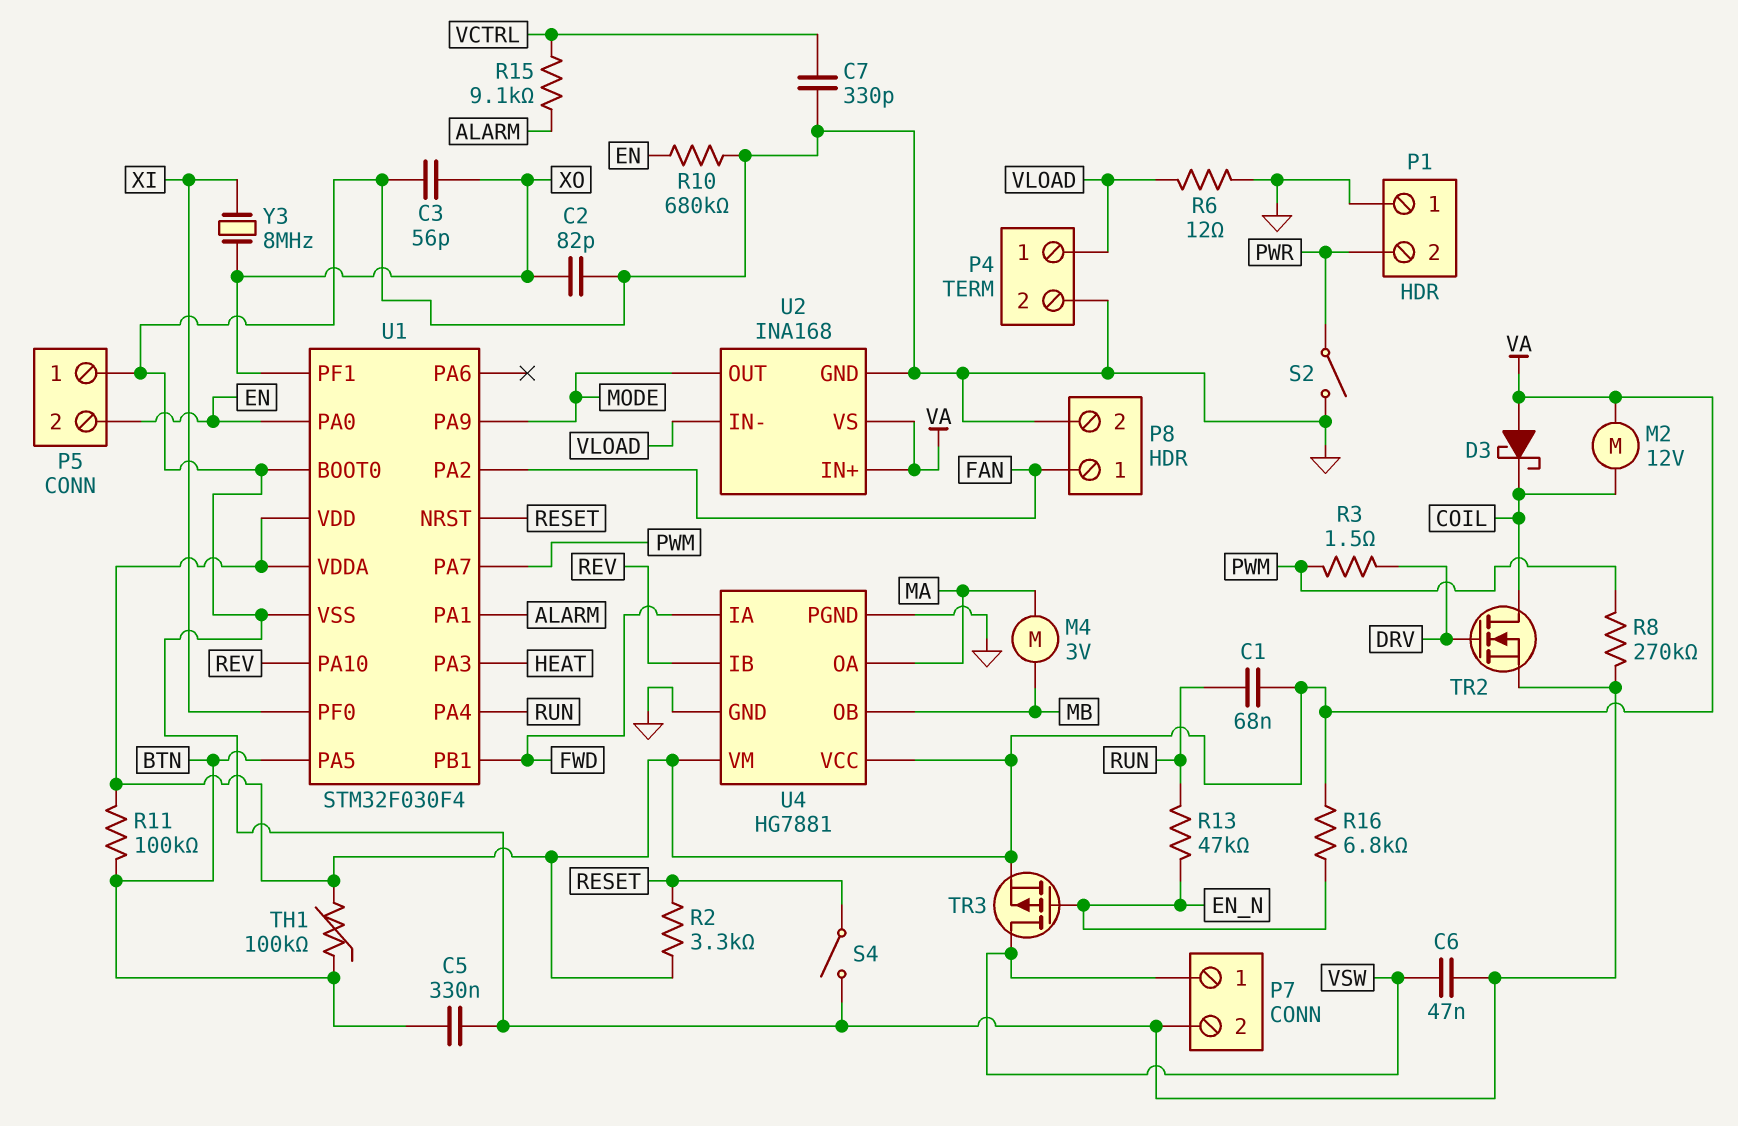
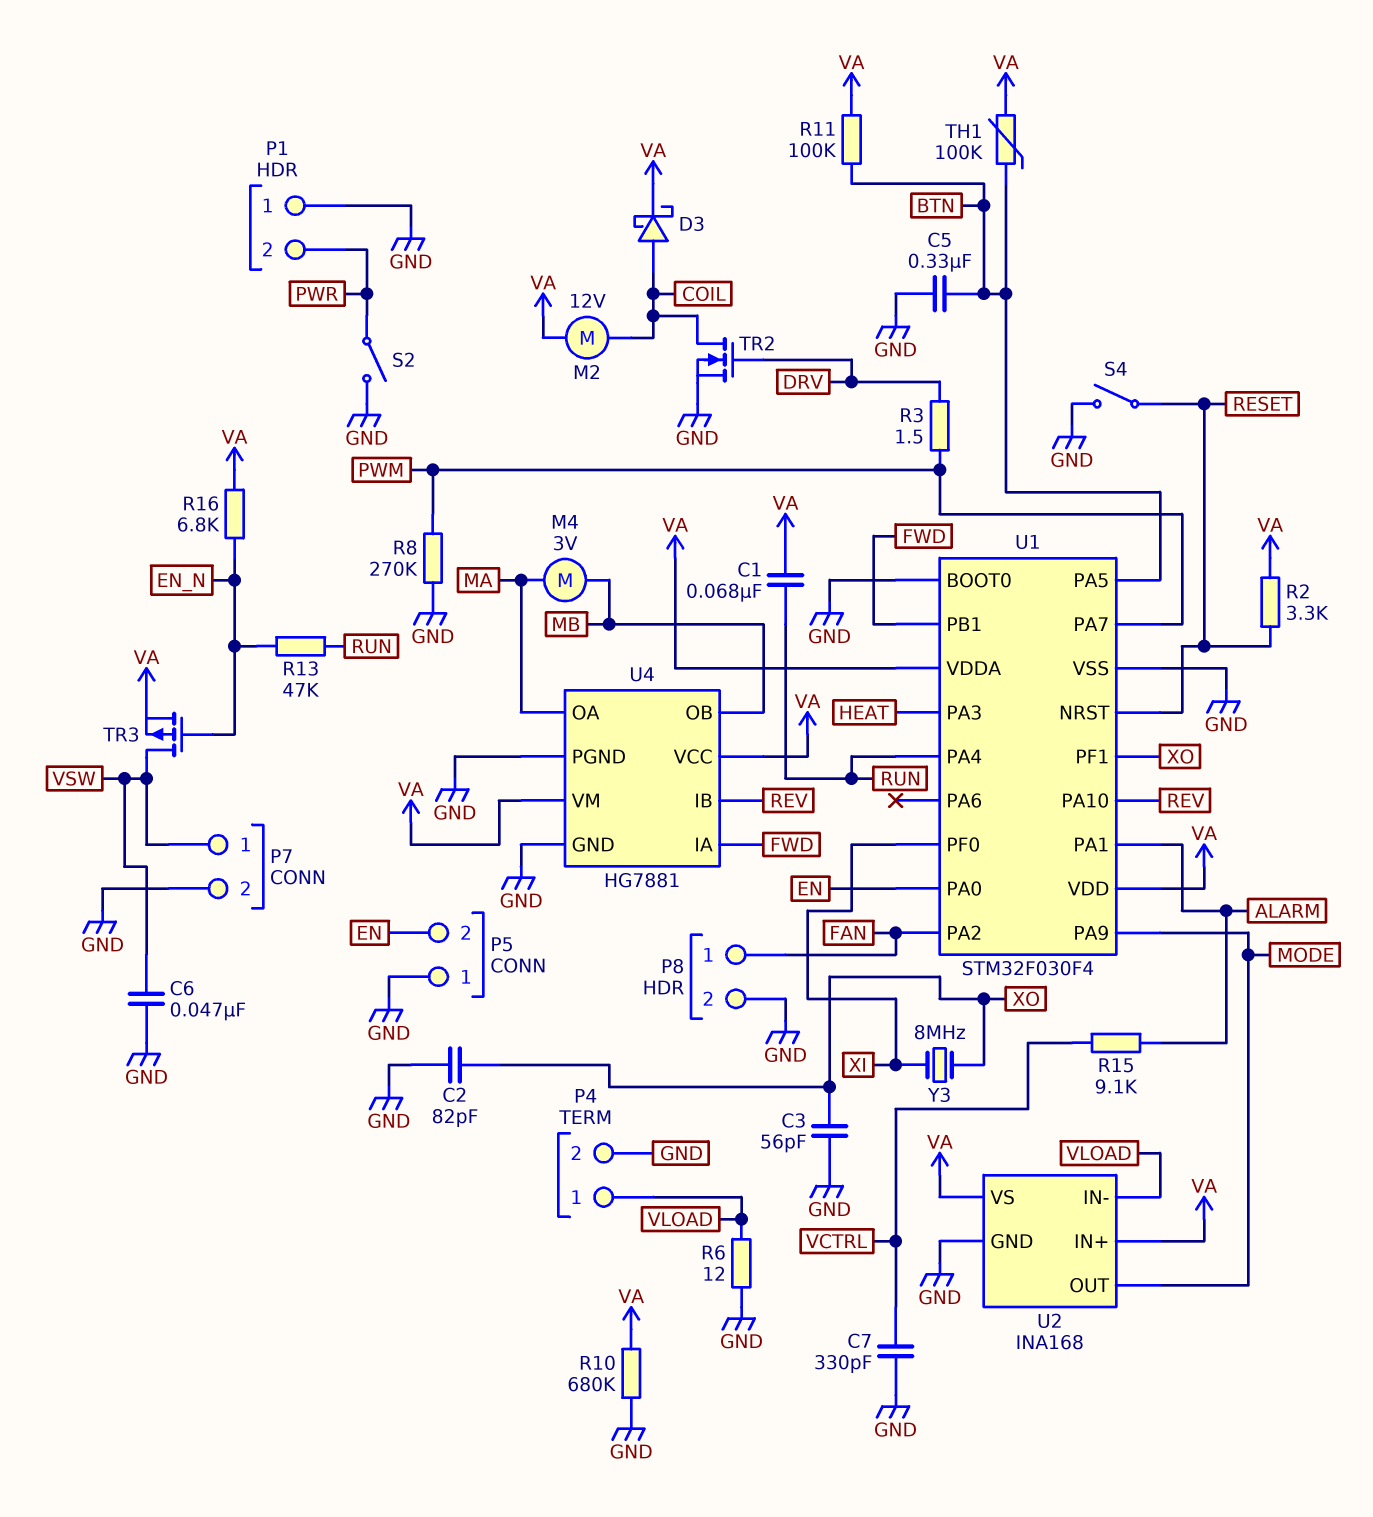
D3: schottky (A VA, K COIL) -> schottky (A COIL, K VA)
R10: 680k (EN, GND) -> 680k (GND, VA)

